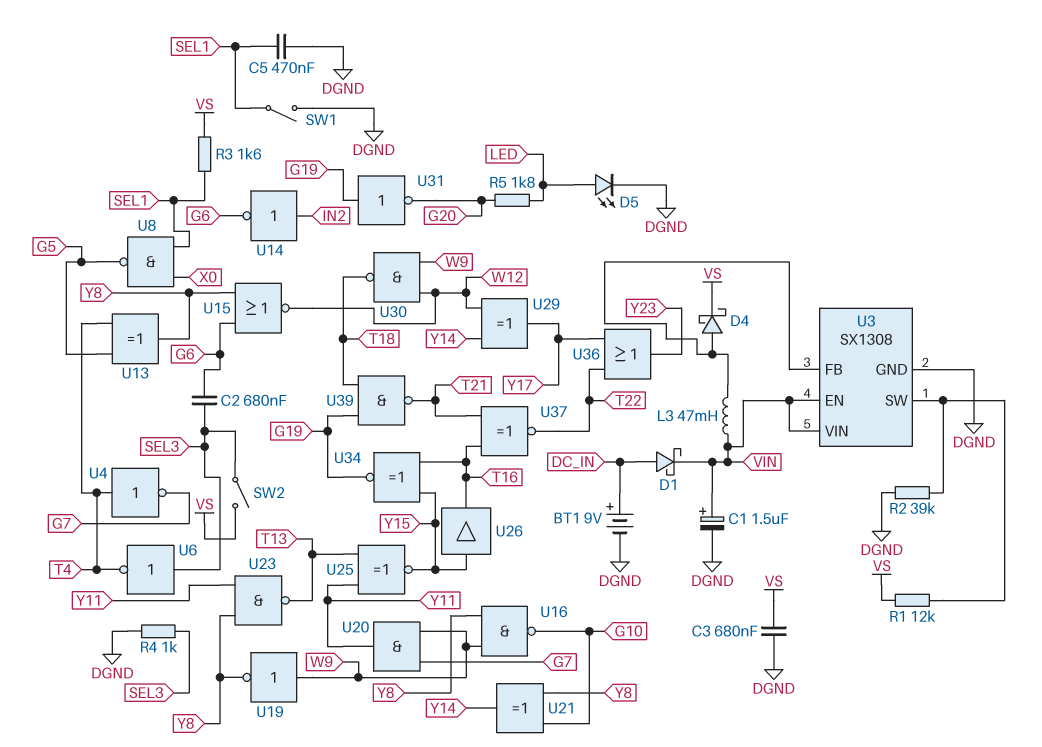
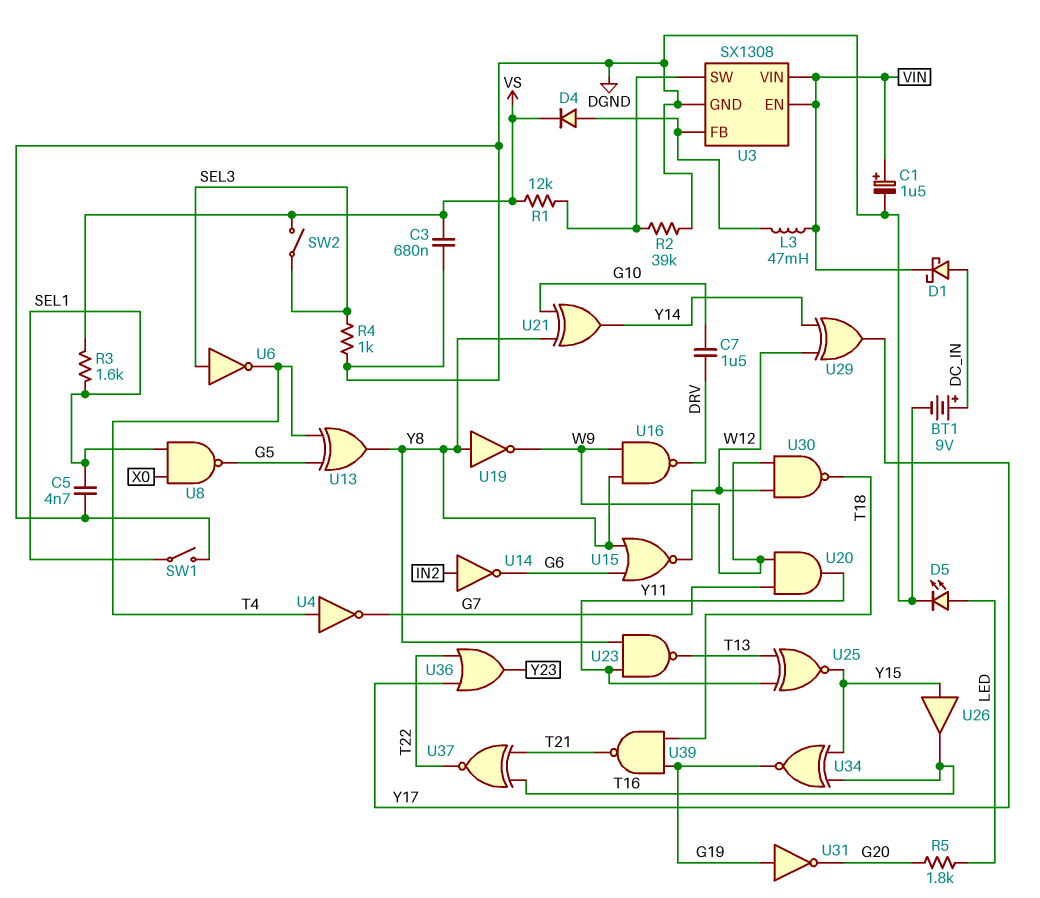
C2: 680nF (G6, SEL3) -> none
C5: 470nF (DGND, SEL1) -> 4.7nF (DGND, SEL1)
C7: none -> 1.5uF (DRV, G10)
D4: schottky (A U3/FB, K VS) -> diode (A U3/FB, K VS)
U16: NAND (in W9, in Y8, out G10) -> NAND (in W9, in Y8, out DRV)
U19: NOT (in W9, out Y8) -> NOT (in Y8, out W9)

